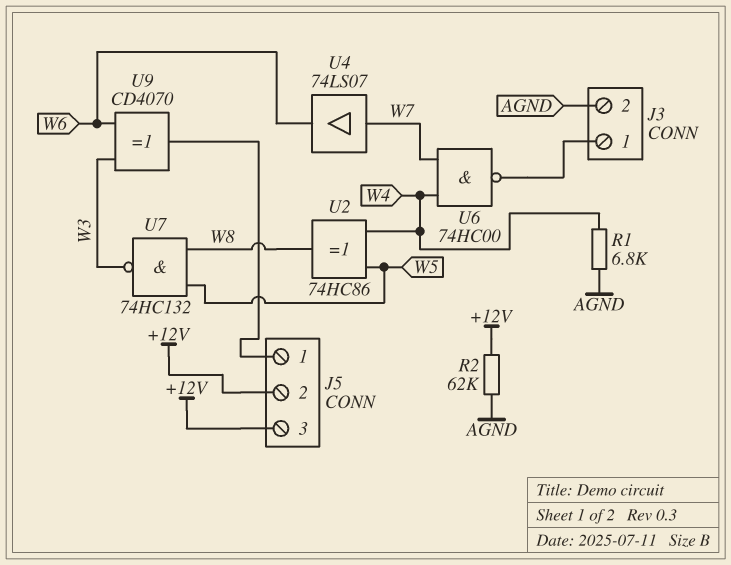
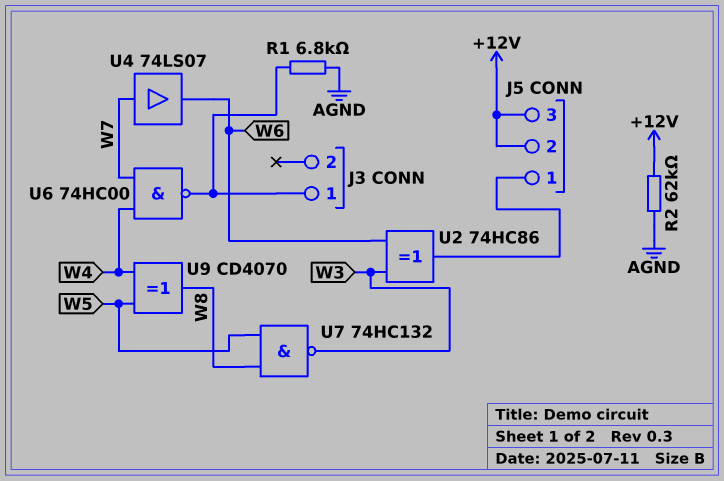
J3 pin 2: AGND -> none
R1: 6.8k (AGND, W4) -> 6.8k (AGND, J3/1)
U2: XOR 74HC86 (in W4, in W5, out W8) -> XOR 74HC86 (in W3, in W6, out J5/1)
U9: XOR CD4070 (in W3, in W6, out J5/1) -> XOR CD4070 (in W4, in W5, out W8)

